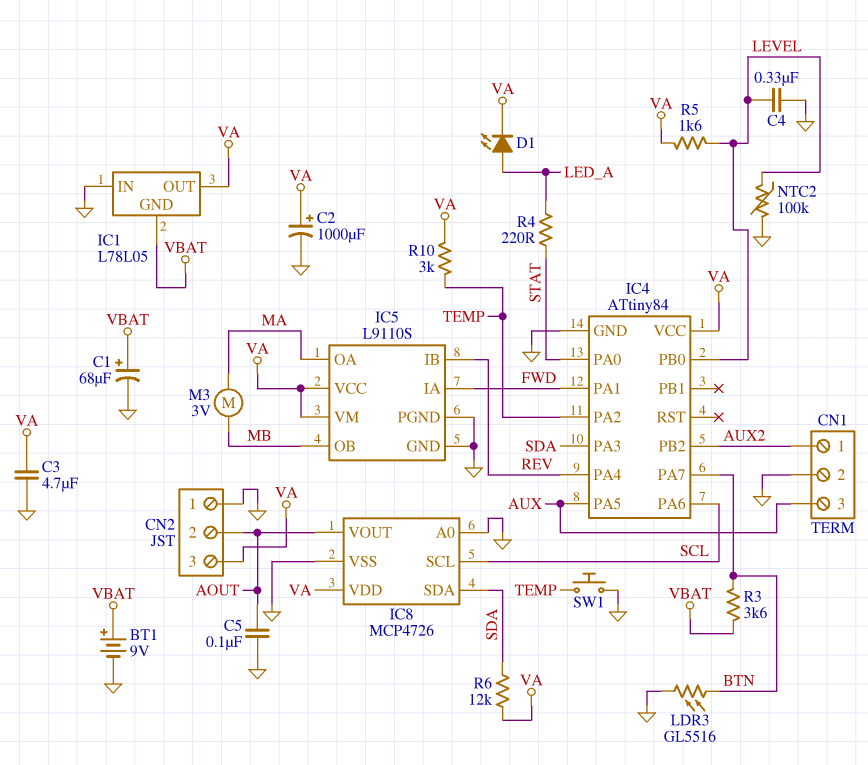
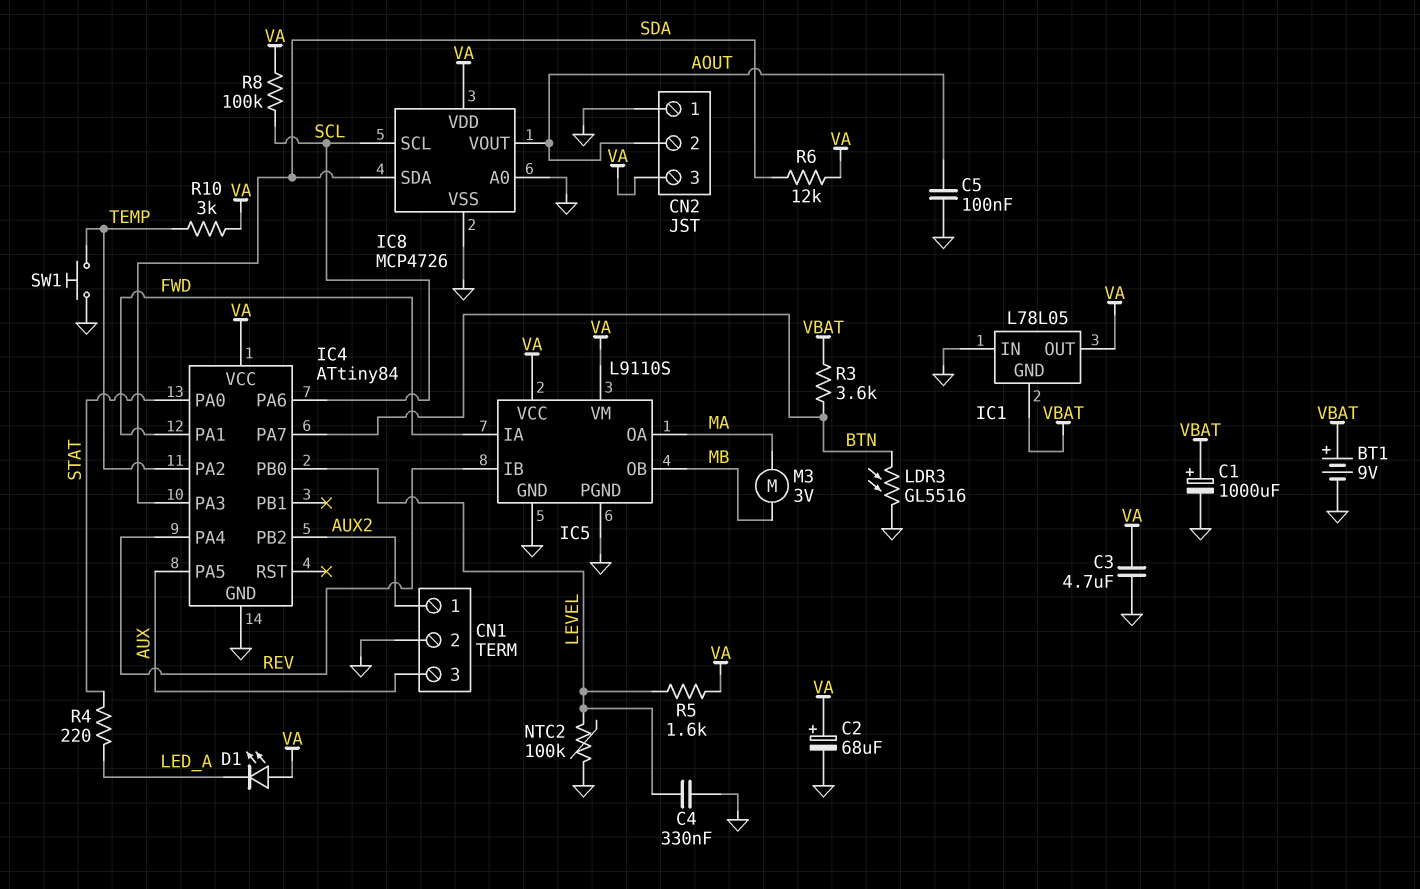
C1: 68uF (plus VBAT, minus GND) -> 1000uF (plus VBAT, minus GND)
C2: 1000uF (plus VA, minus GND) -> 68uF (plus VA, minus GND)
D1: LED (A LED_A, K VA) -> LED (A VA, K LED_A)
R8: none -> 100k (SCL, VA)

